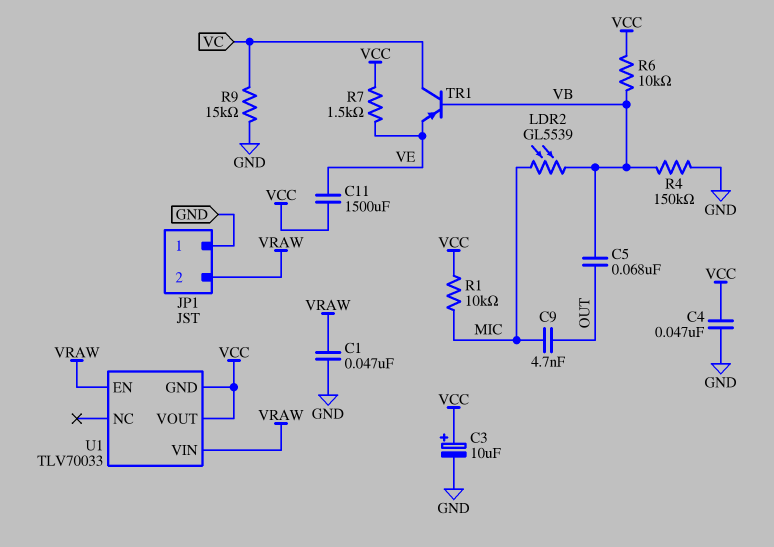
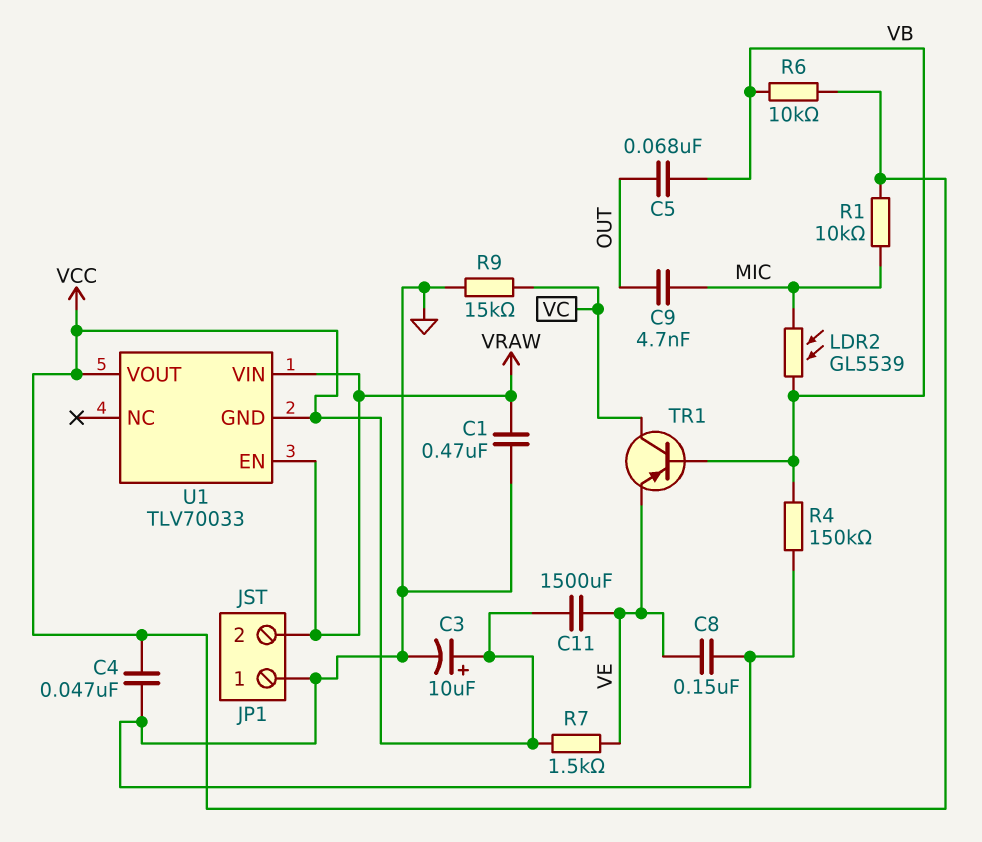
C1: 47nF (GND, VRAW) -> 470nF (GND, VRAW)
C8: none -> 150nF (GND, VE)

